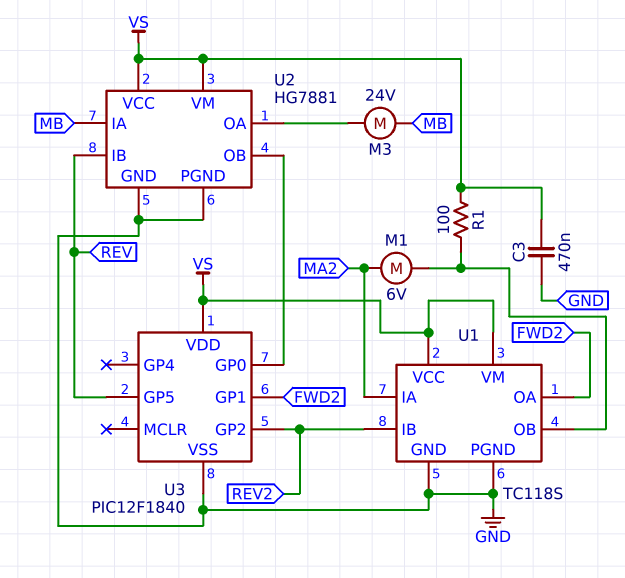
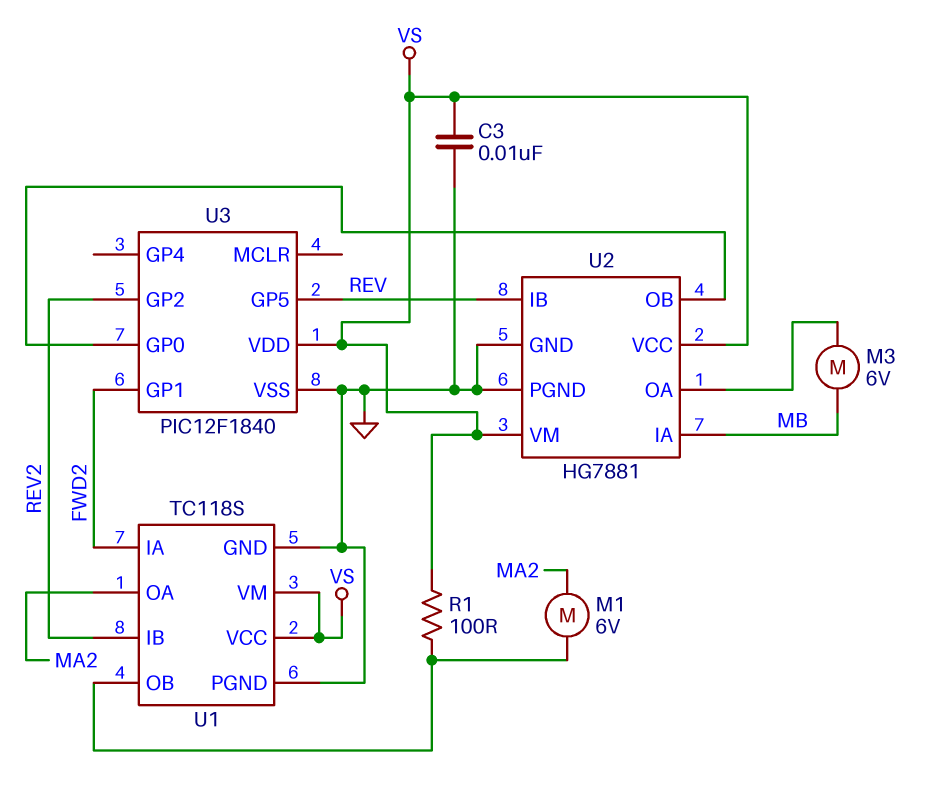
C3: 470nF (GND, VS) -> 10nF (GND, VS)
M3: motor 24V (MB, U2/OA) -> motor 6V (MB, U2/OA)
U1 pin IA: MA2 -> FWD2
U1 pin OA: FWD2 -> MA2

